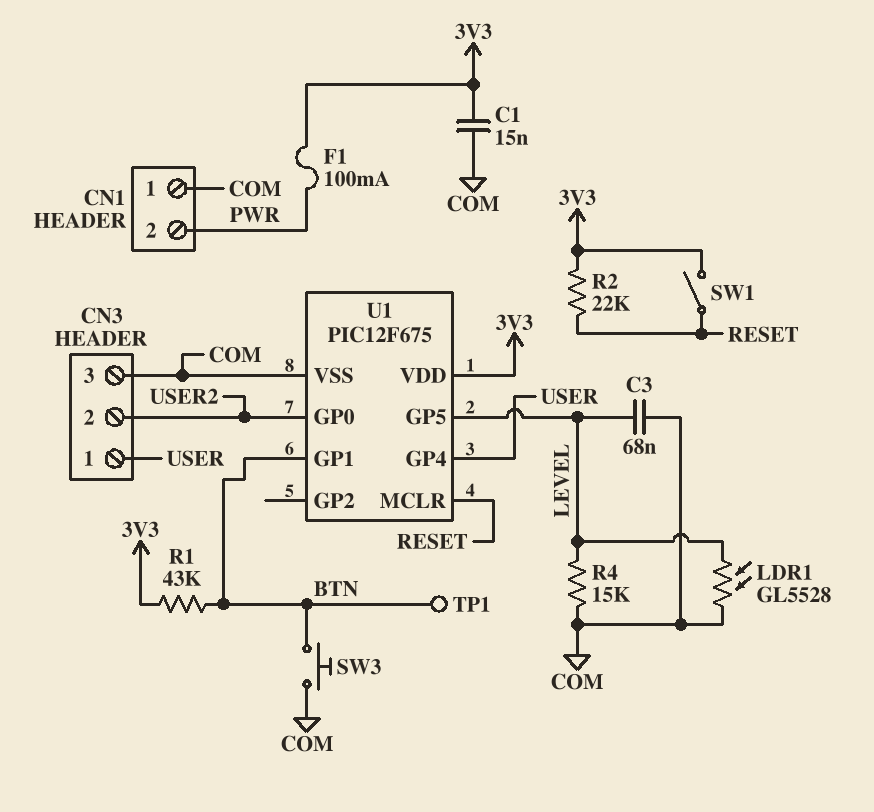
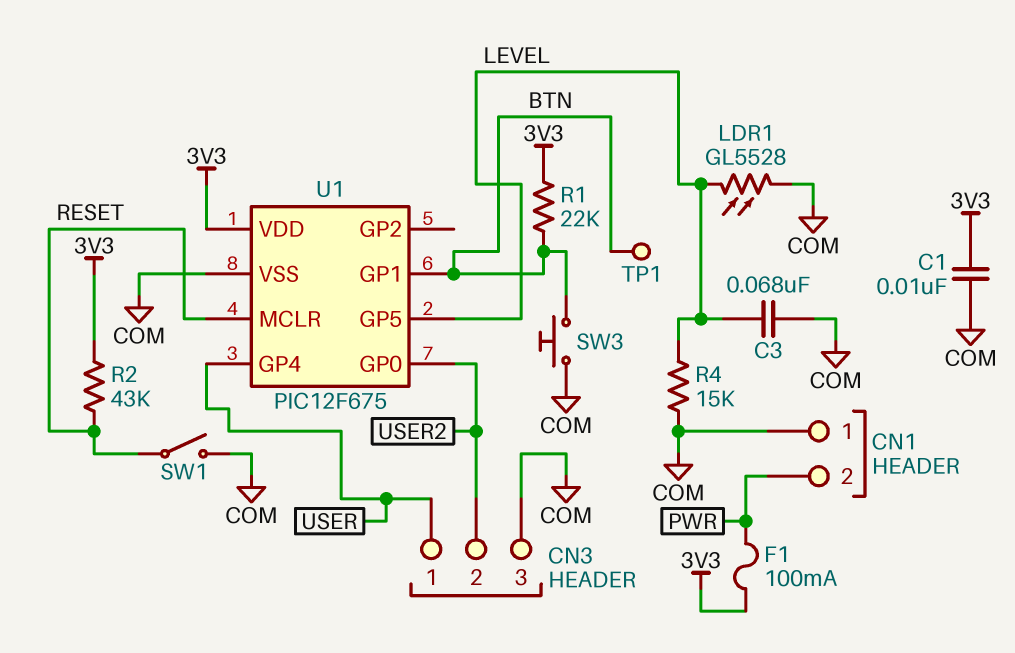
C1: 15nF (3V3, COM) -> 10nF (3V3, COM)
R1: 43k (3V3, BTN) -> 22k (3V3, BTN)
R2: 22k (3V3, RESET) -> 43k (3V3, RESET)
SW1: switch (3V3, RESET) -> switch (COM, RESET)

